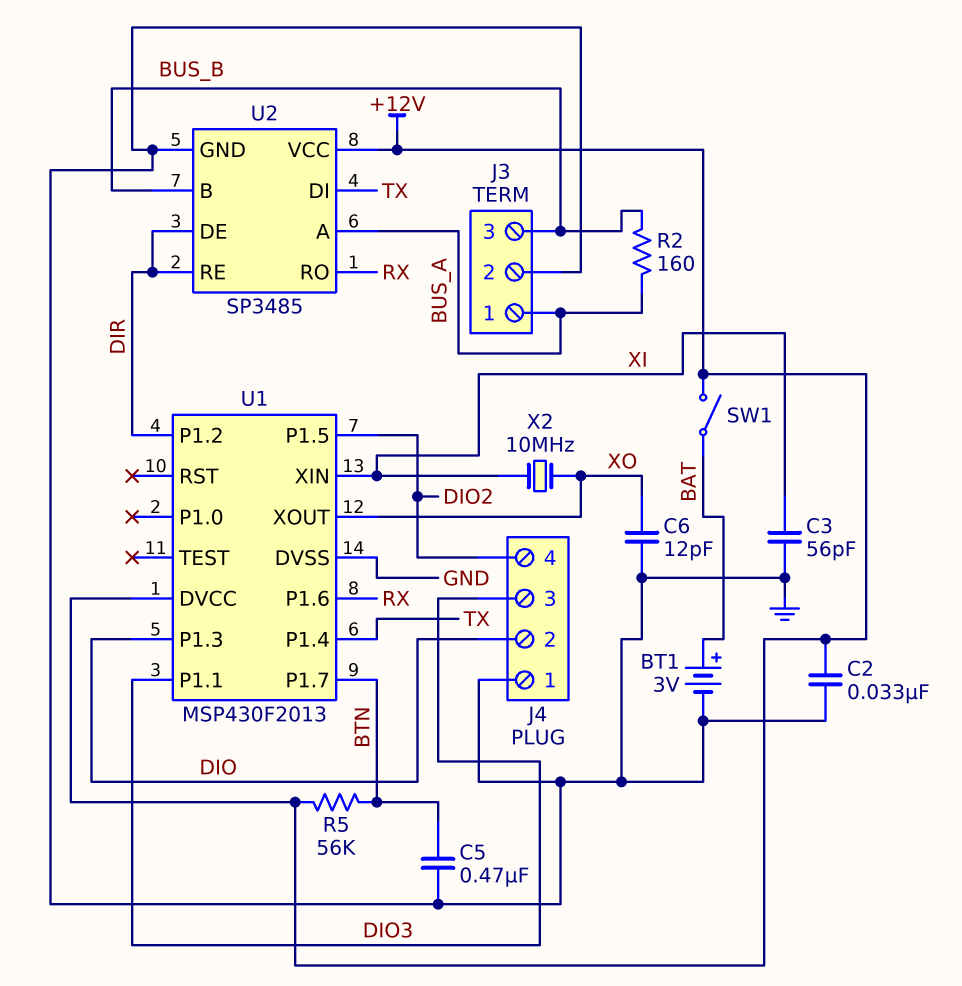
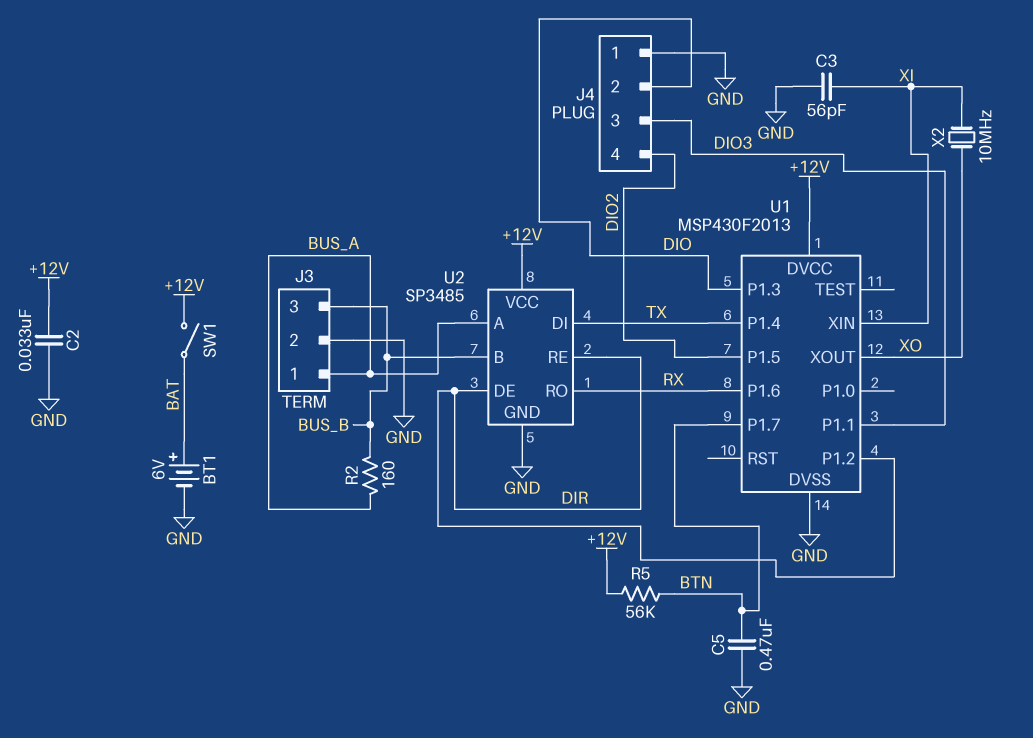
BT1: 3V (plus BAT, minus GND) -> 6V (plus BAT, minus GND)
C6: 12pF (GND, XO) -> none

